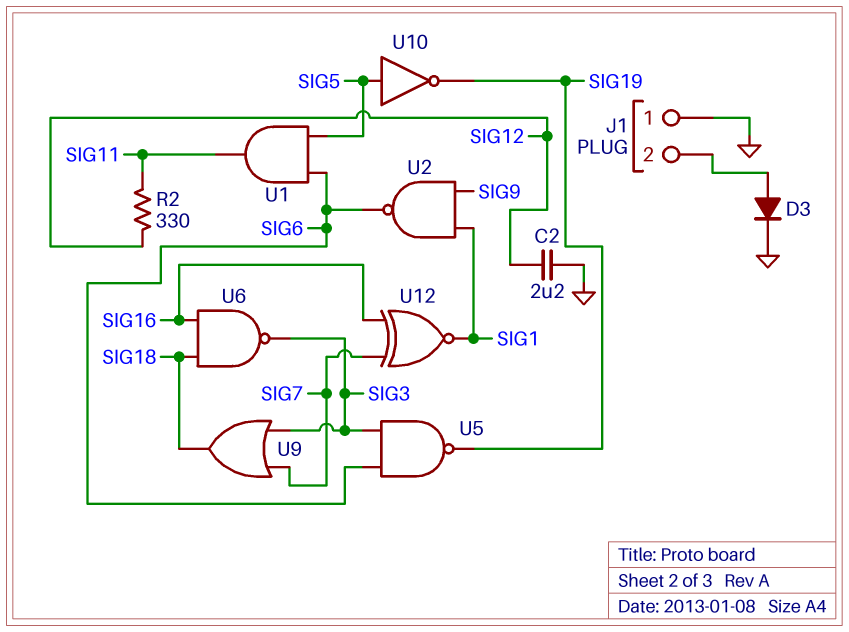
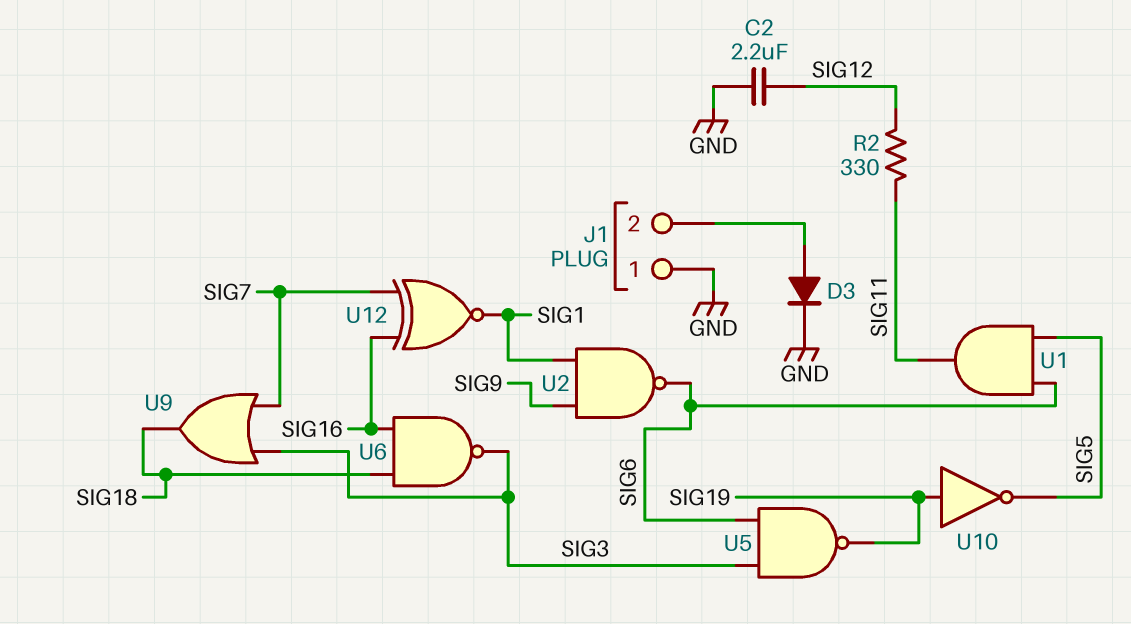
U10: NOT (in SIG5, out SIG19) -> NOT (in SIG19, out SIG5)

